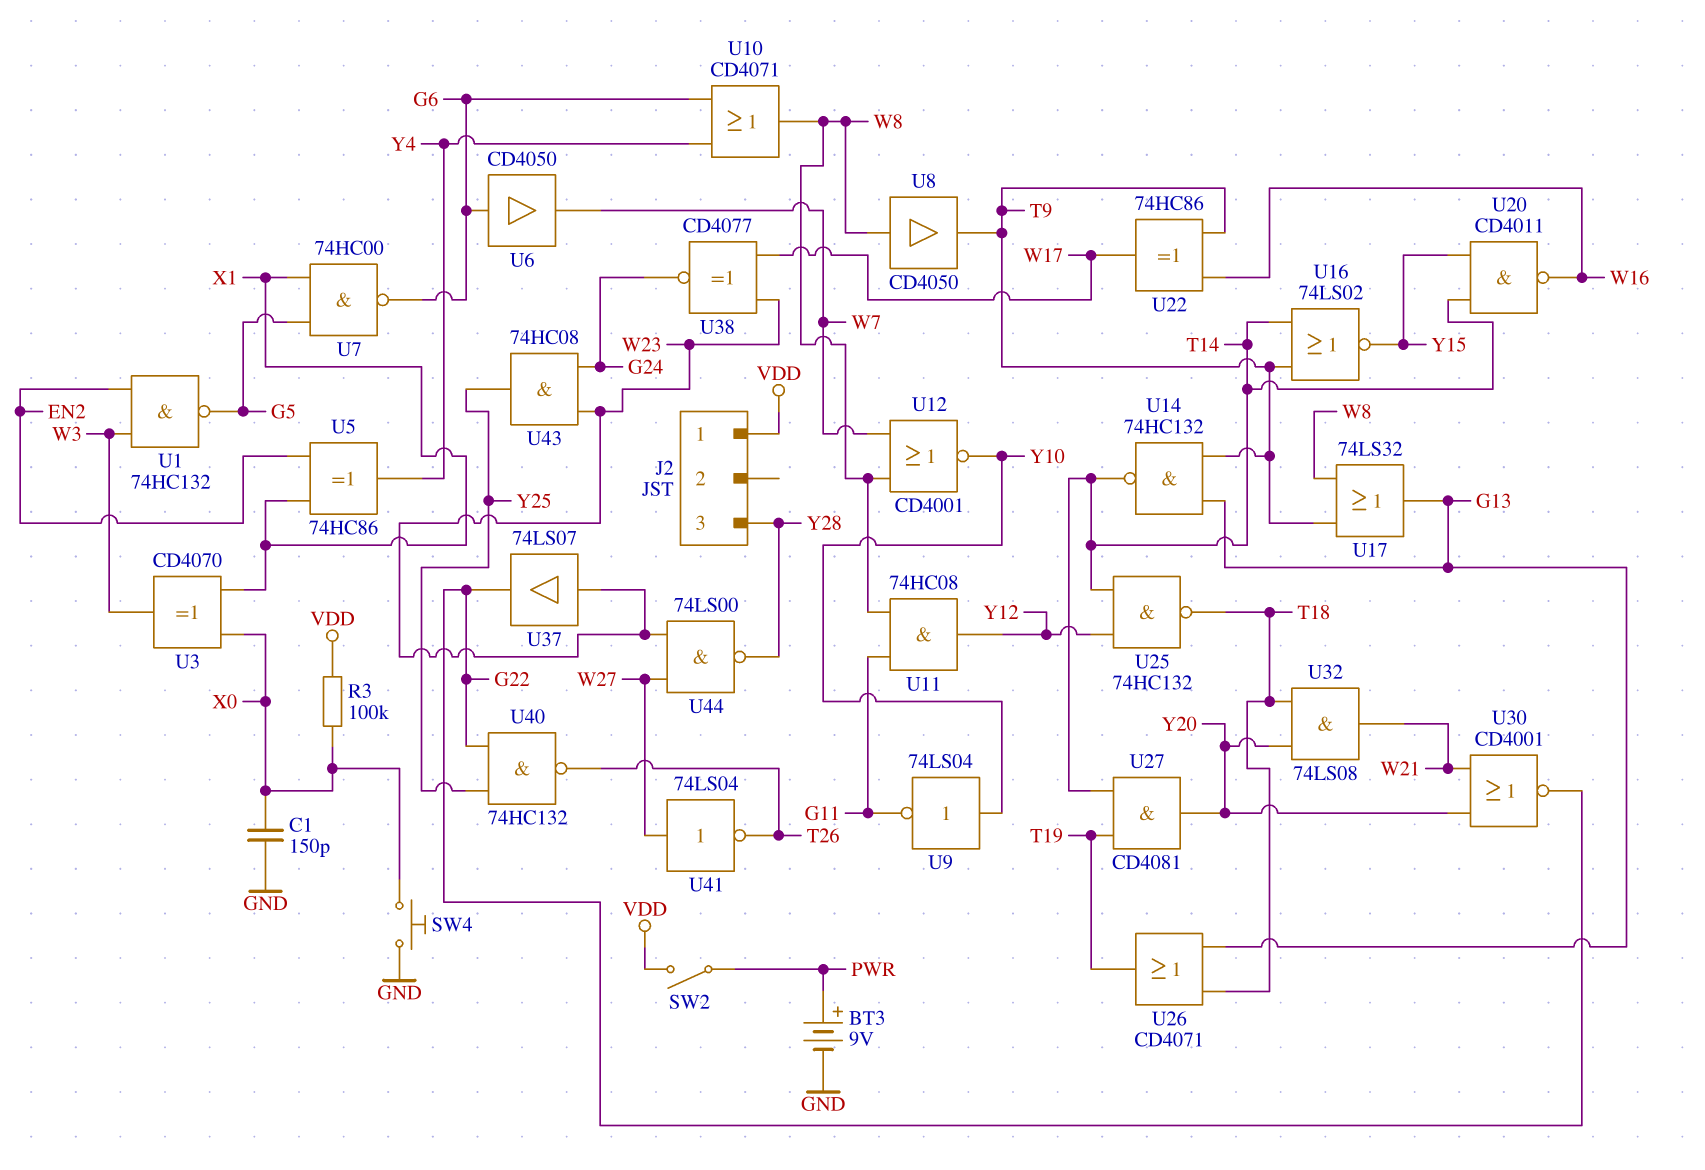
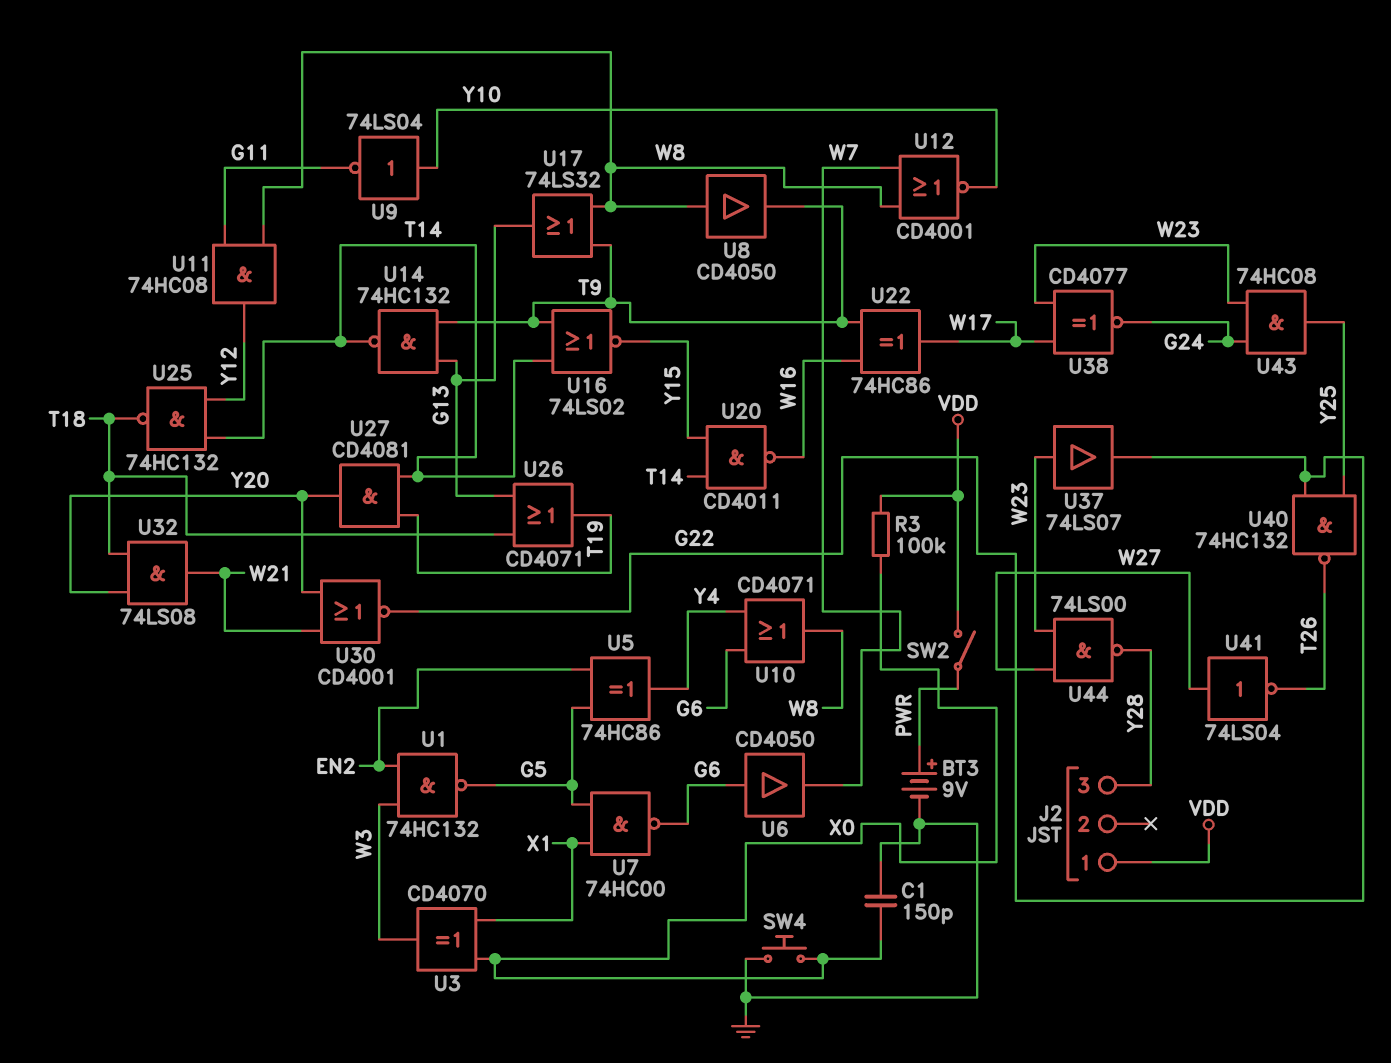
U5: XOR 74HC86 (in EN2, in X1, out Y4) -> XOR 74HC86 (in EN2, in G5, out Y4)

